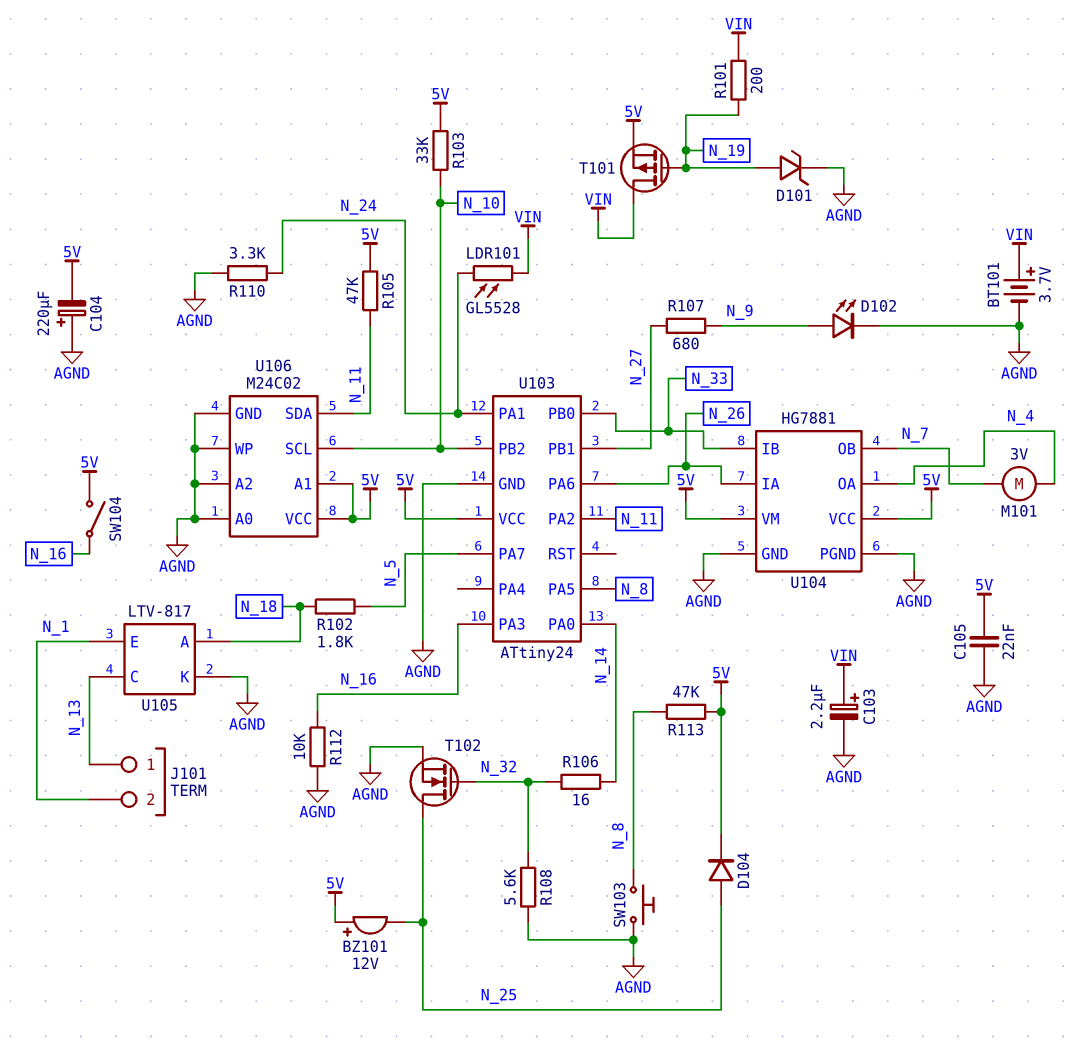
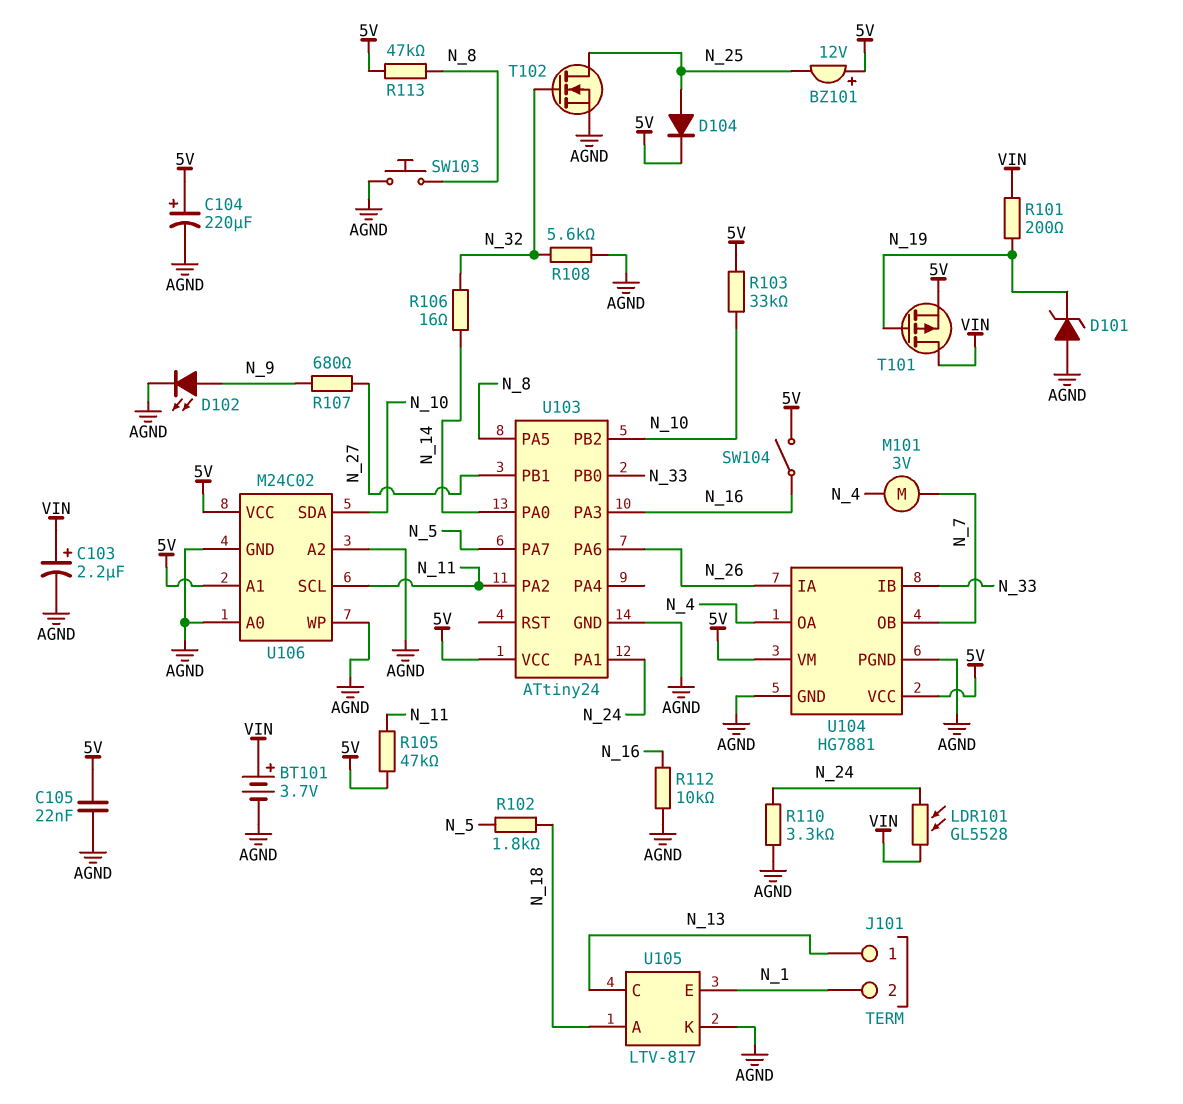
C104: 220uF (plus AGND, minus 5V) -> 220uF (plus 5V, minus AGND)
D101: zener (A N_19, K AGND) -> zener (A AGND, K N_19)
U106 pin SCL: N_10 -> N_11
U106 pin SDA: N_11 -> N_10

